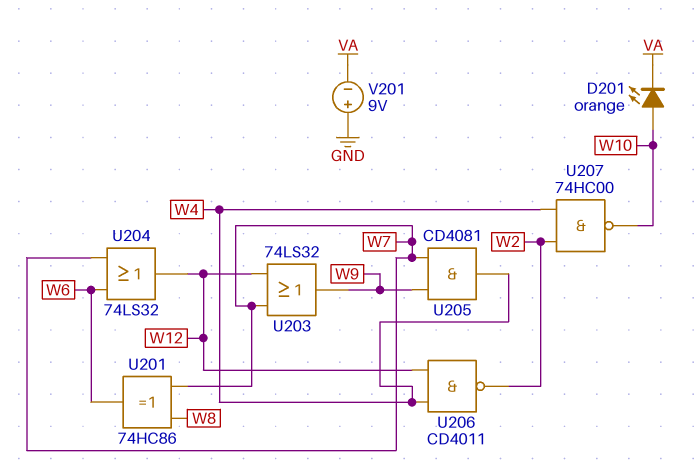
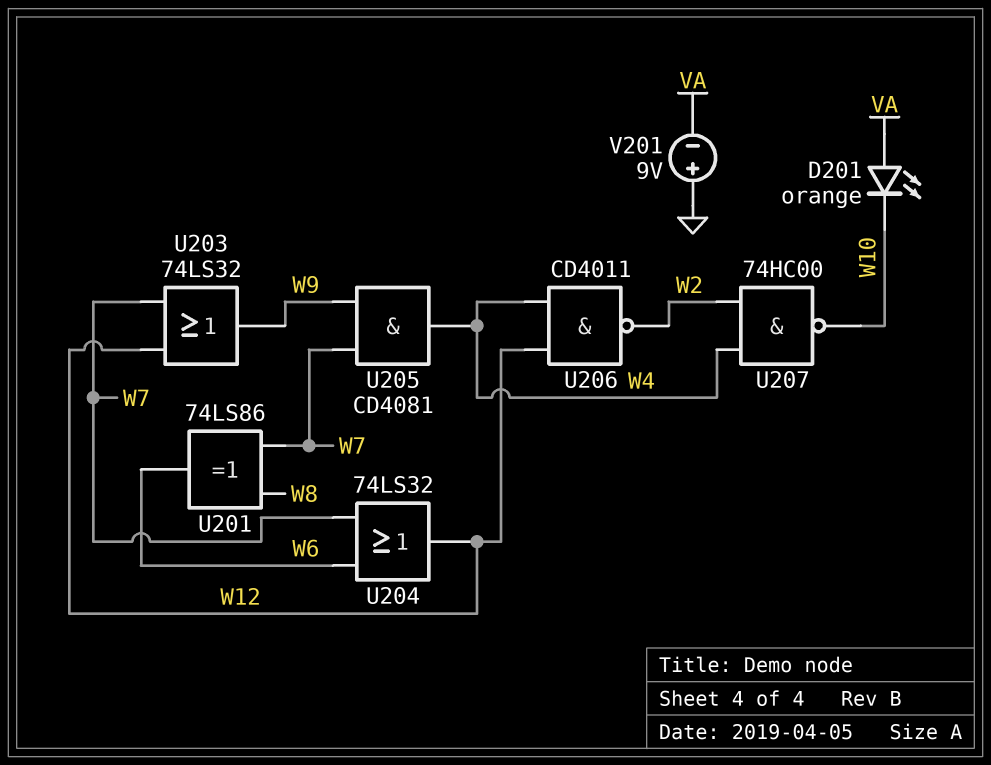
D201: LED orange (A W10, K VA) -> LED orange (A VA, K W10)
U201: XOR 74HC86 (in W7, in W8, out W6) -> XOR 74LS86 (in W7, in W8, out W6)

